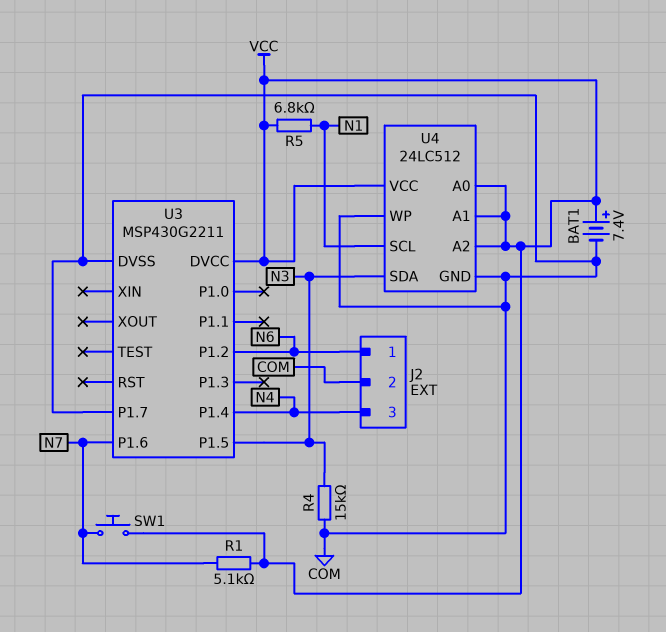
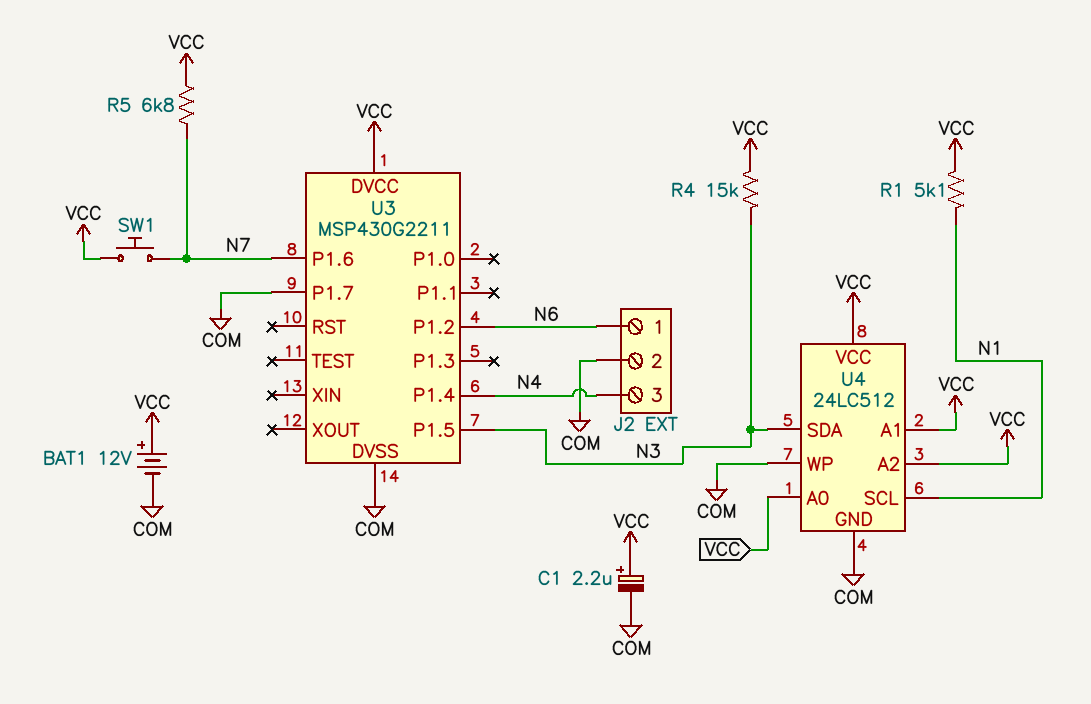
BAT1: 7.4V (plus VCC, minus COM) -> 12V (plus VCC, minus COM)
C1: none -> 2.2uF (plus VCC, minus COM)
R1: 5.1k (N7, VCC) -> 5.1k (N1, VCC)
R4: 15k (COM, N3) -> 15k (N3, VCC)
R5: 6.8k (N1, VCC) -> 6.8k (N7, VCC)

